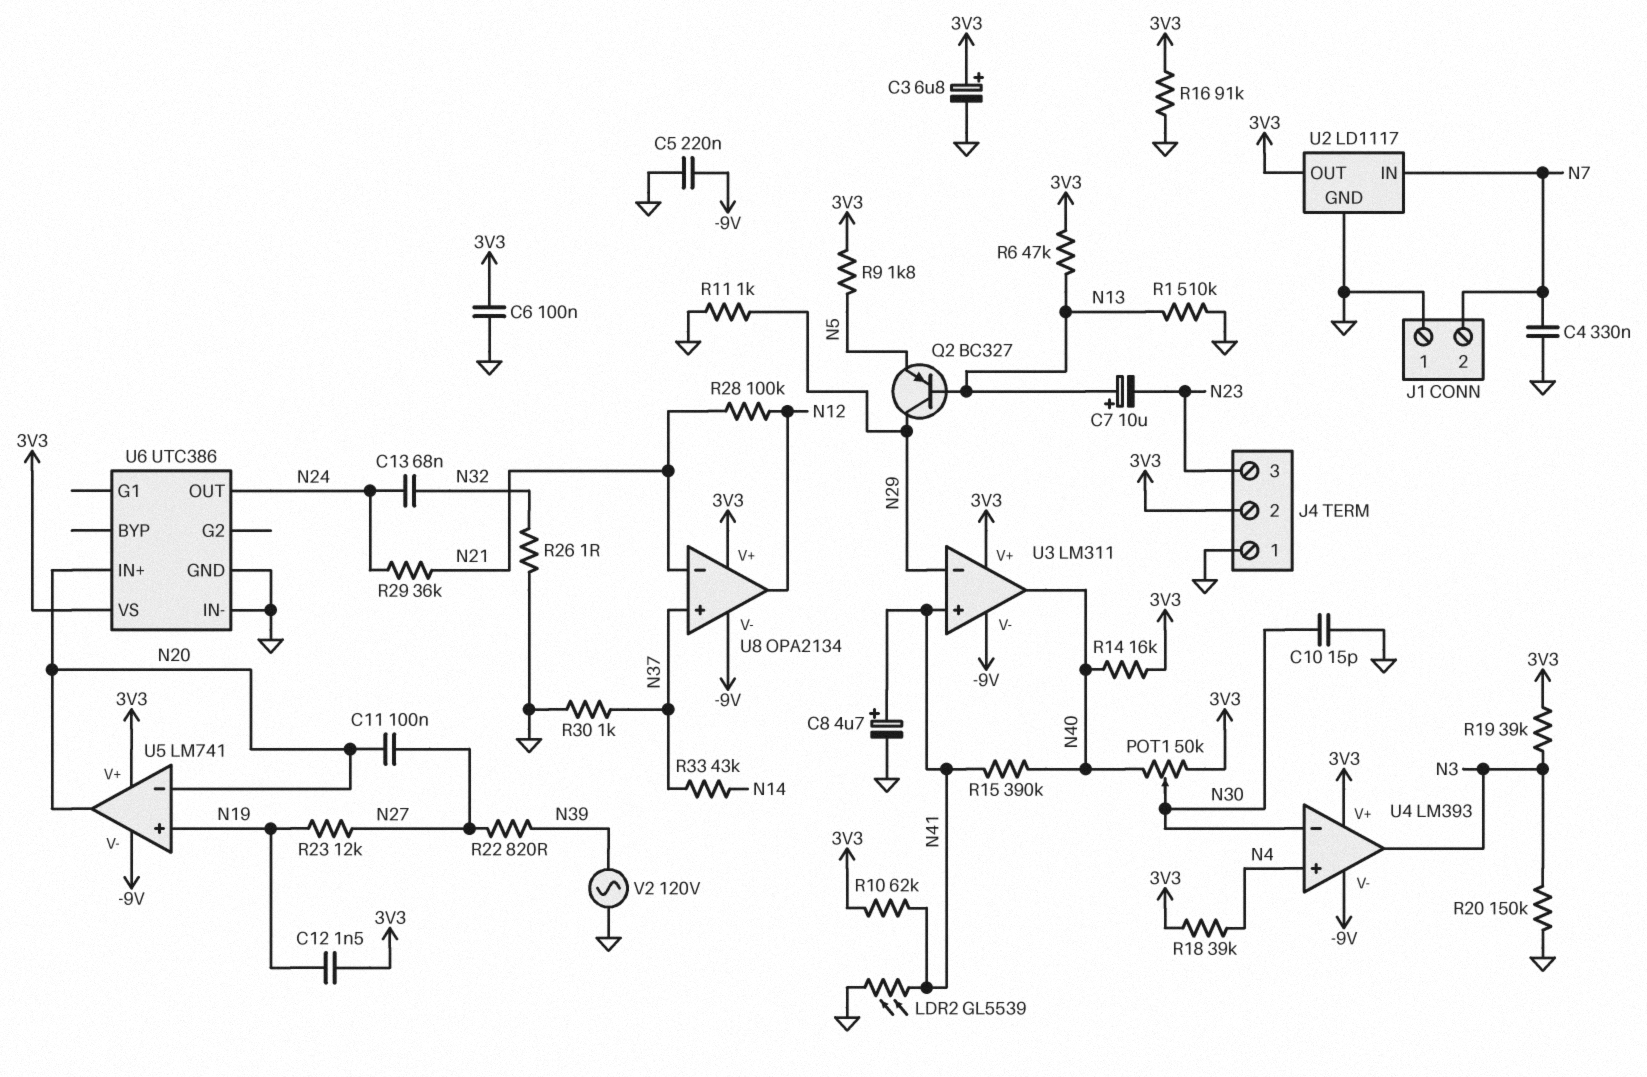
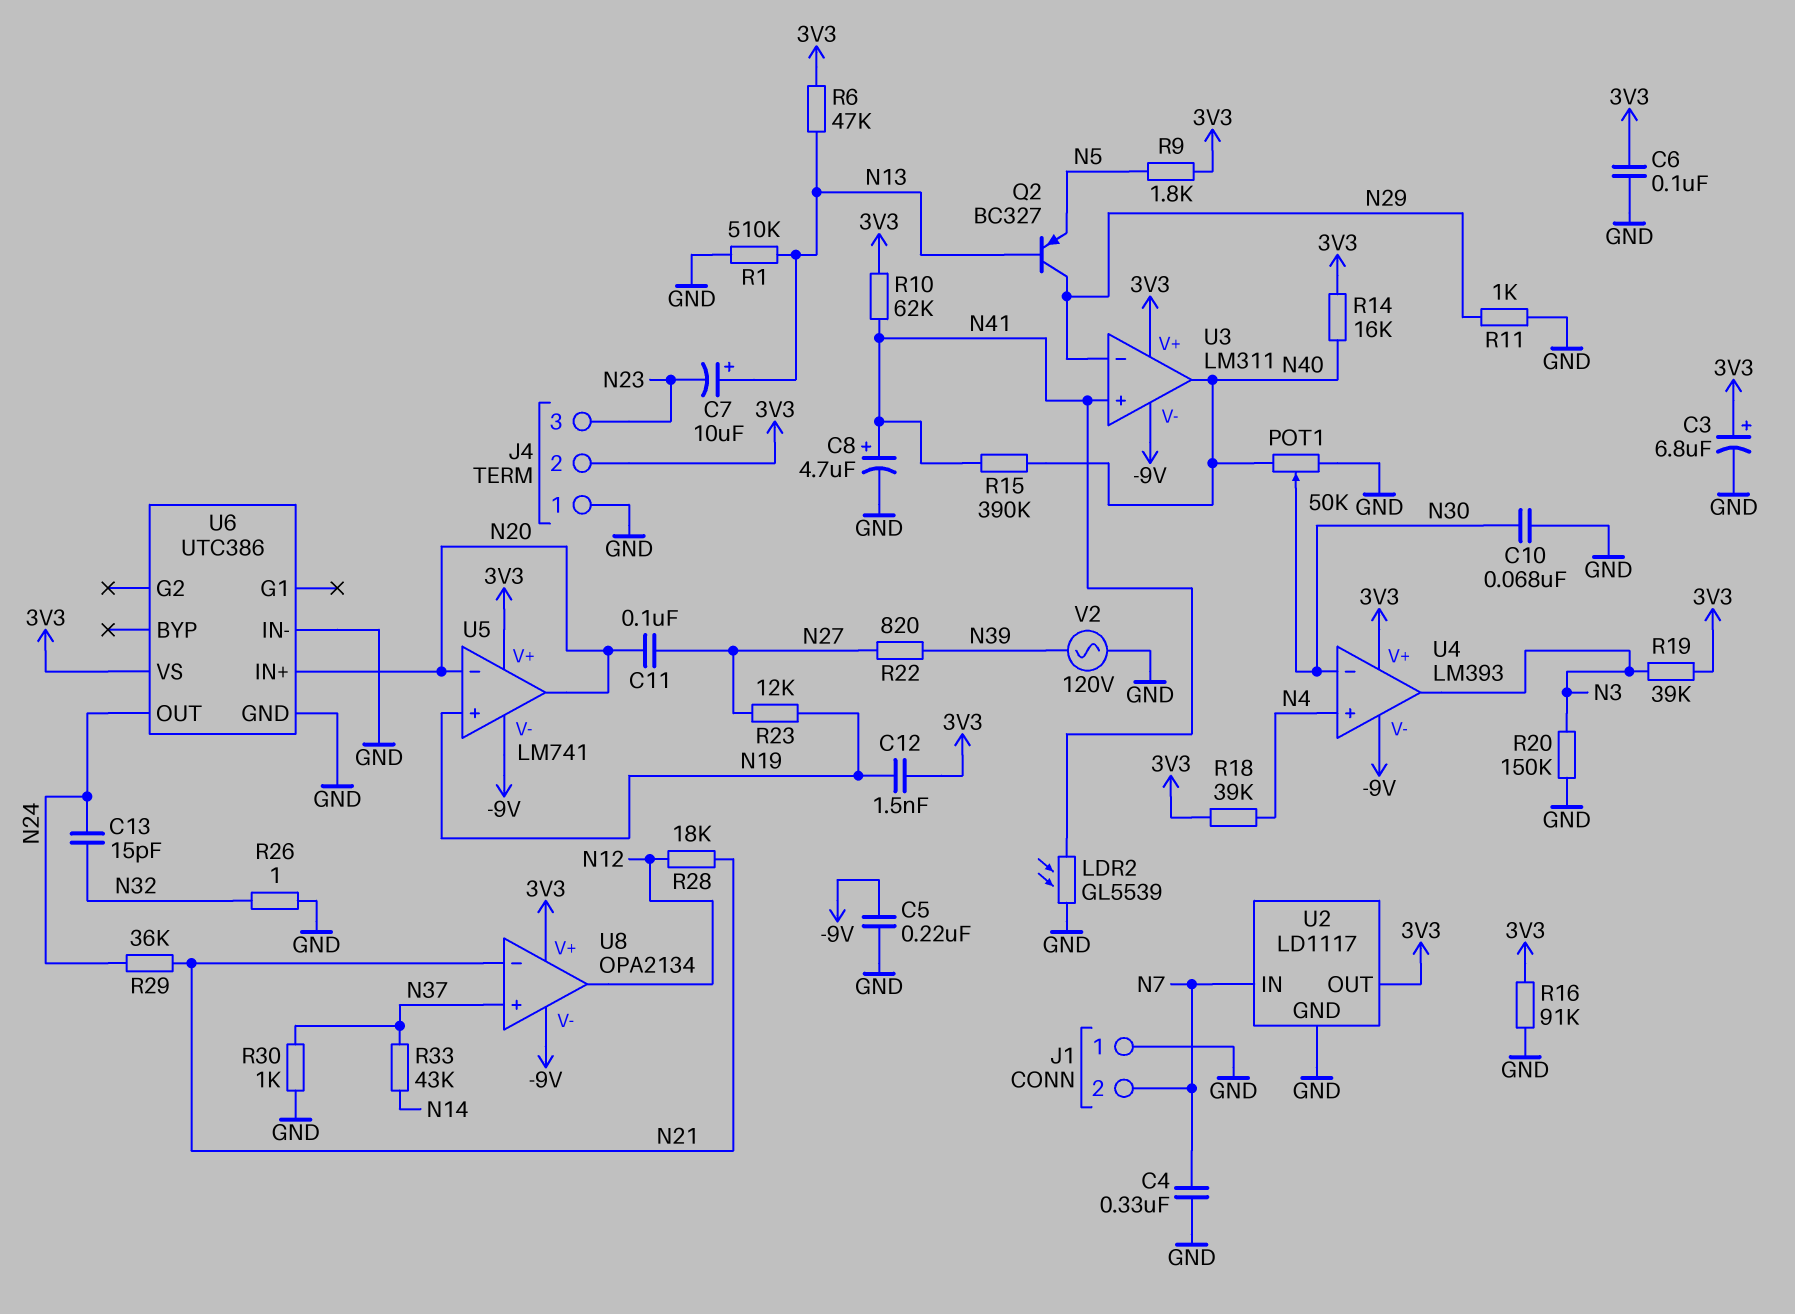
C10: 15pF (GND, N30) -> 68nF (GND, N30)
C13: 68nF (N24, N32) -> 15pF (N24, N32)
POT1: 50k (3V3, N40, wiper N30) -> 50k (GND, N40, wiper N30)
R28: 100k (N12, N21) -> 18k (N12, N21)

